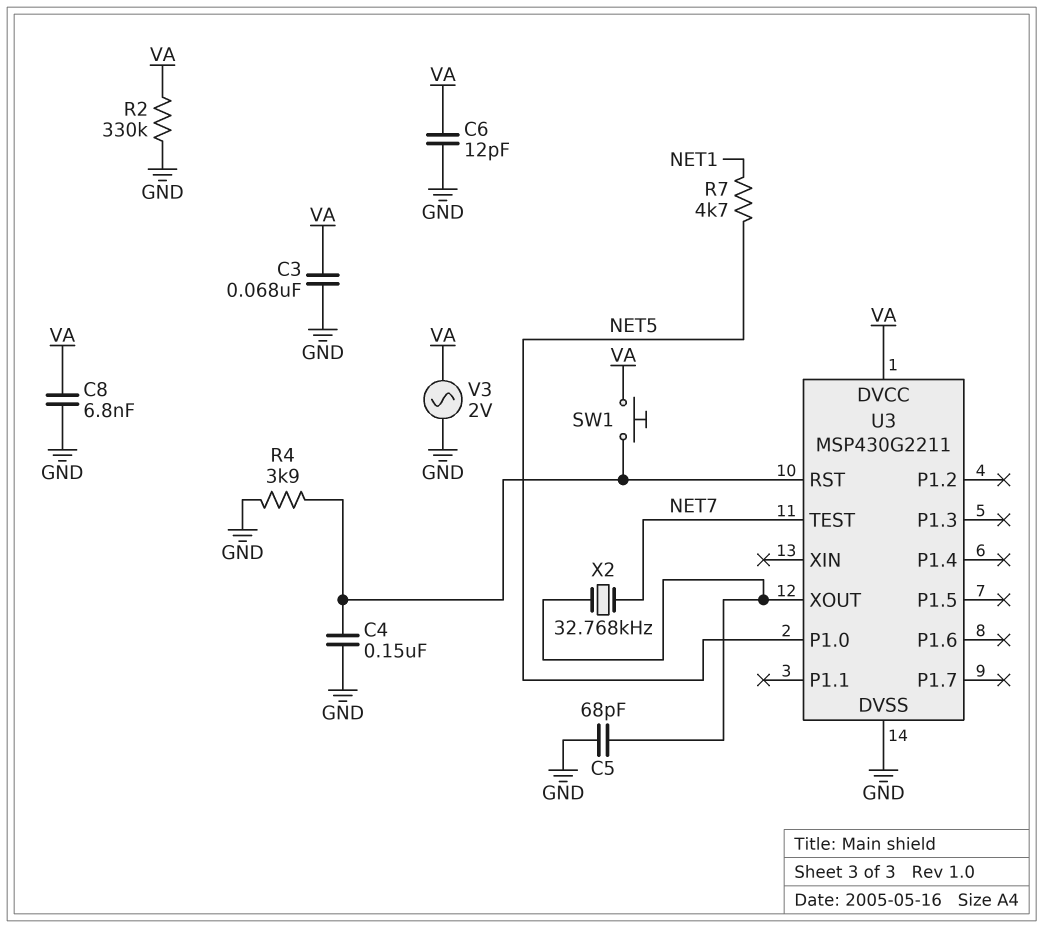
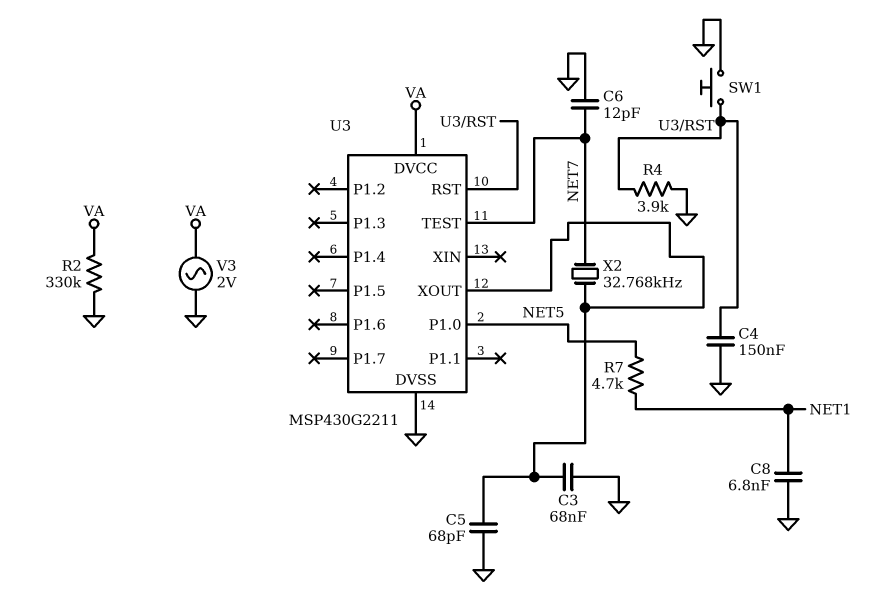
C3: 68nF (GND, VA) -> 68nF (GND, U3/XOUT)
C6: 12pF (GND, VA) -> 12pF (GND, NET7)
C8: 6.8nF (GND, VA) -> 6.8nF (GND, NET1)
SW1: button (U3/RST, VA) -> button (GND, U3/RST)

